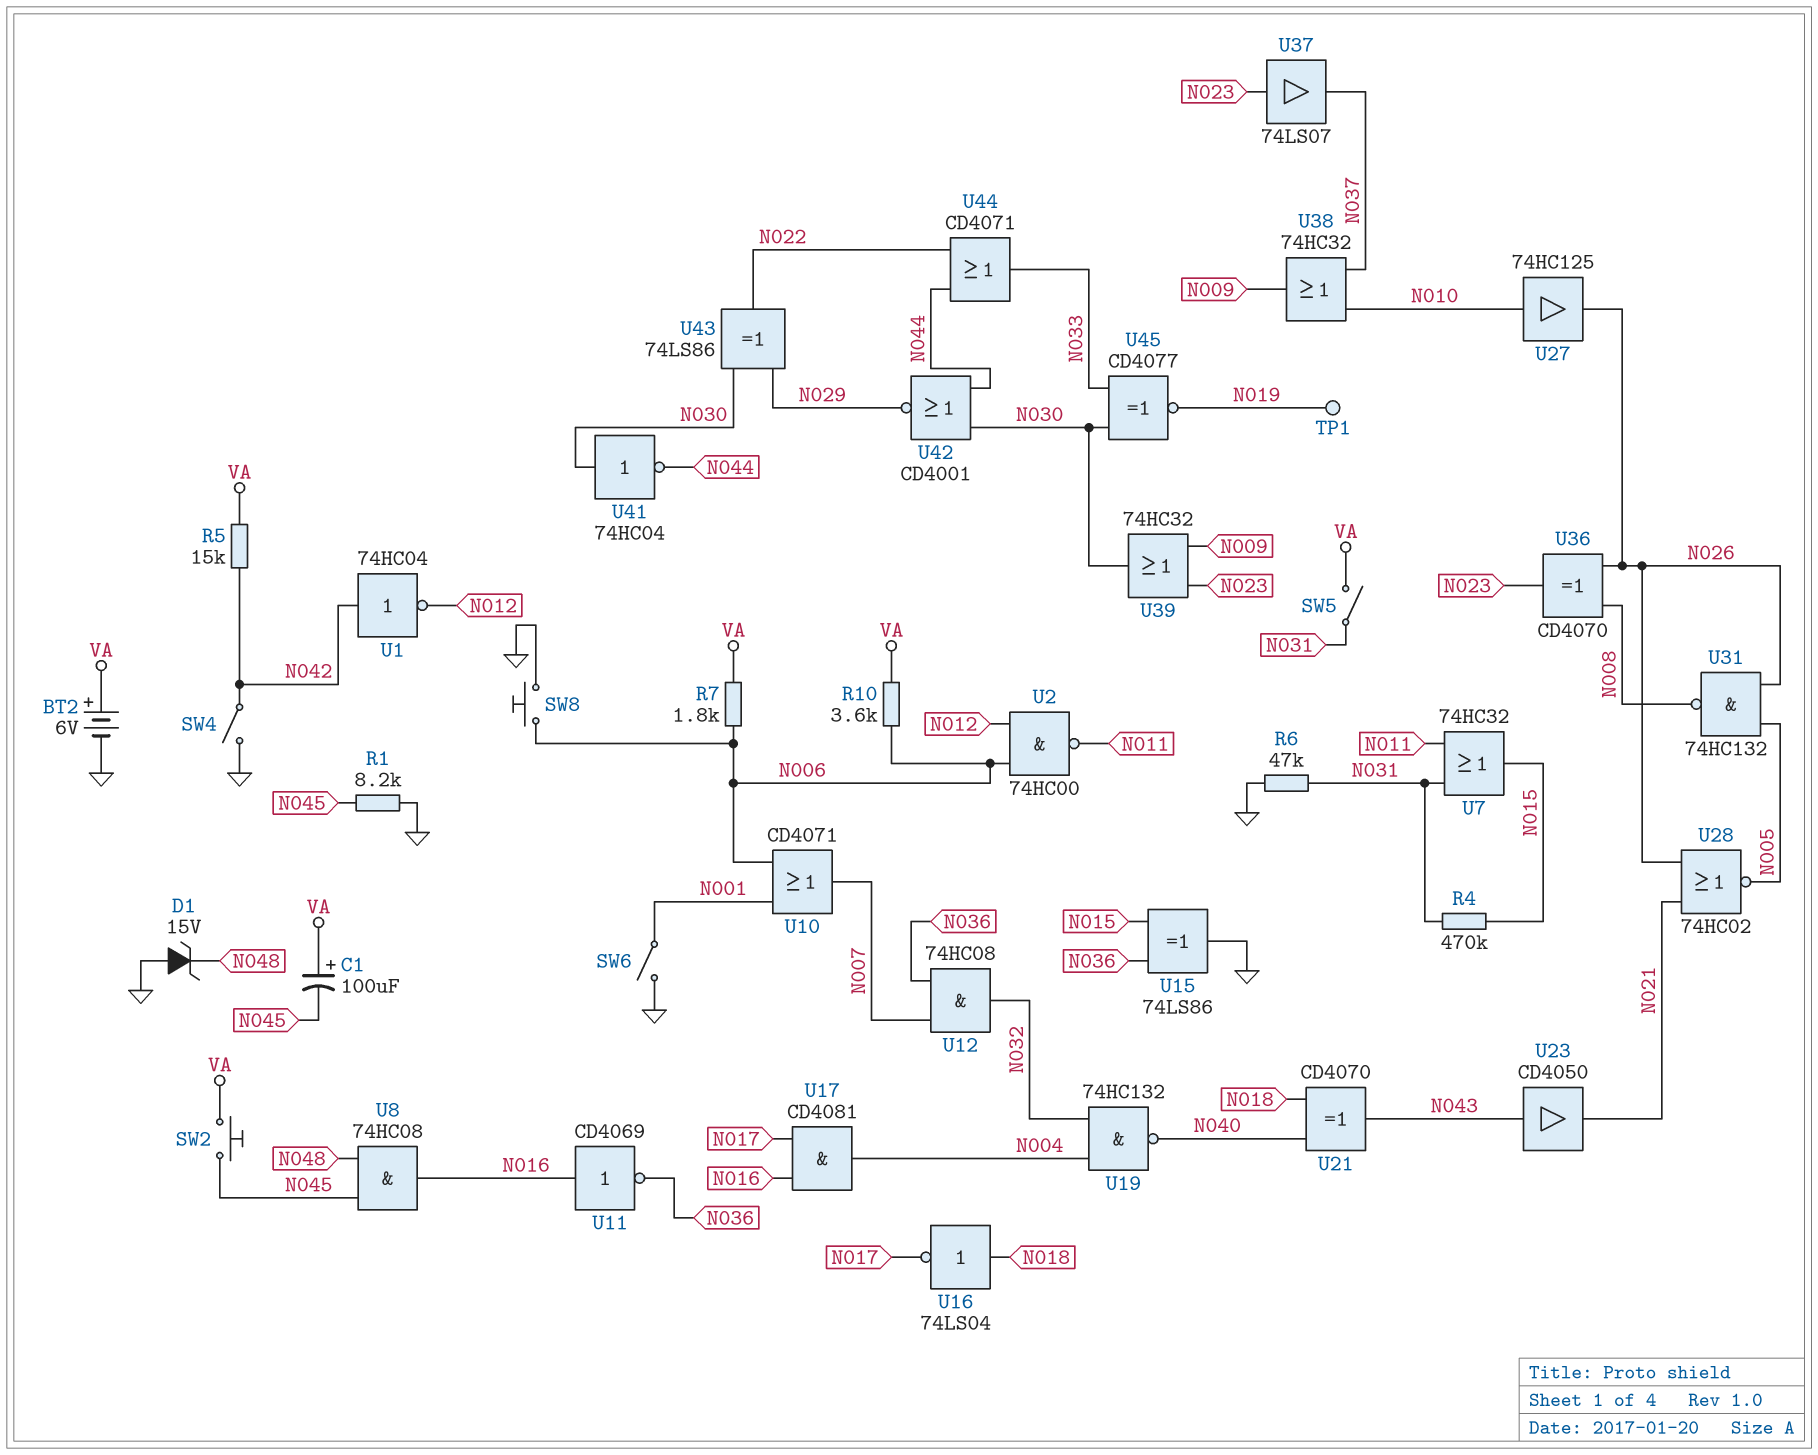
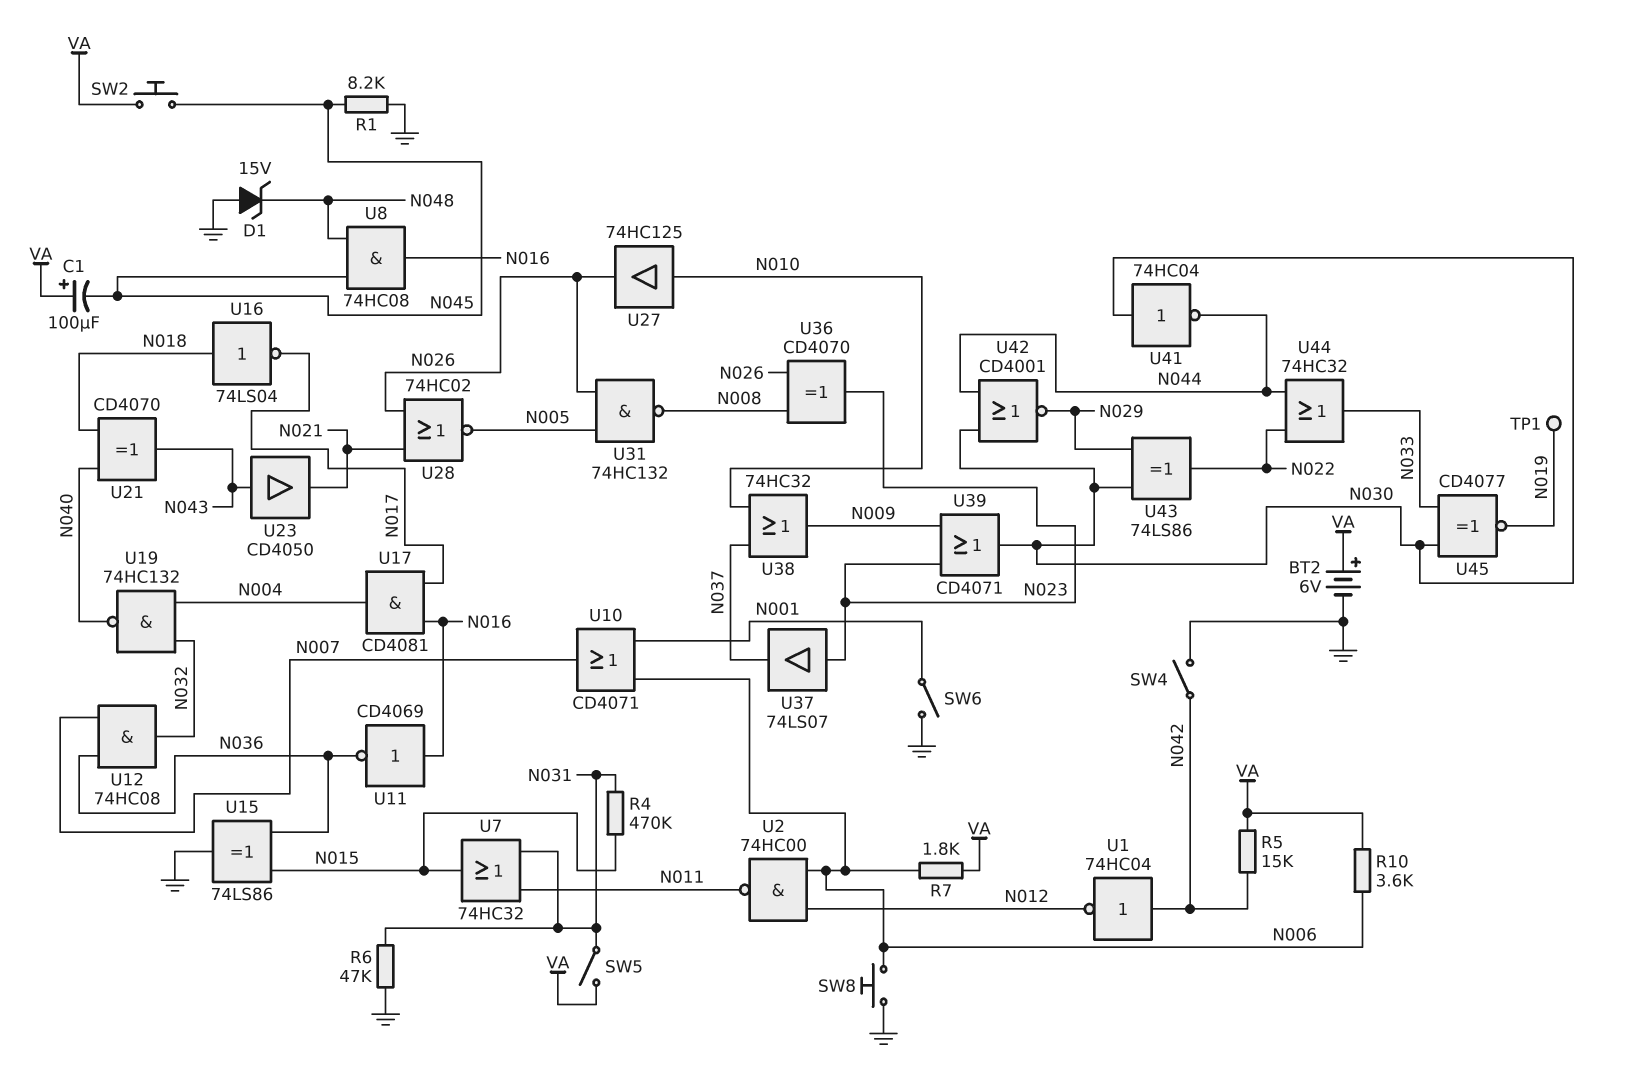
U39: OR 74HC32 (in N009, in N023, out N030) -> OR CD4071 (in N009, in N023, out N030)
U44: OR CD4071 (in N022, in N044, out N033) -> OR 74HC32 (in N022, in N044, out N033)

